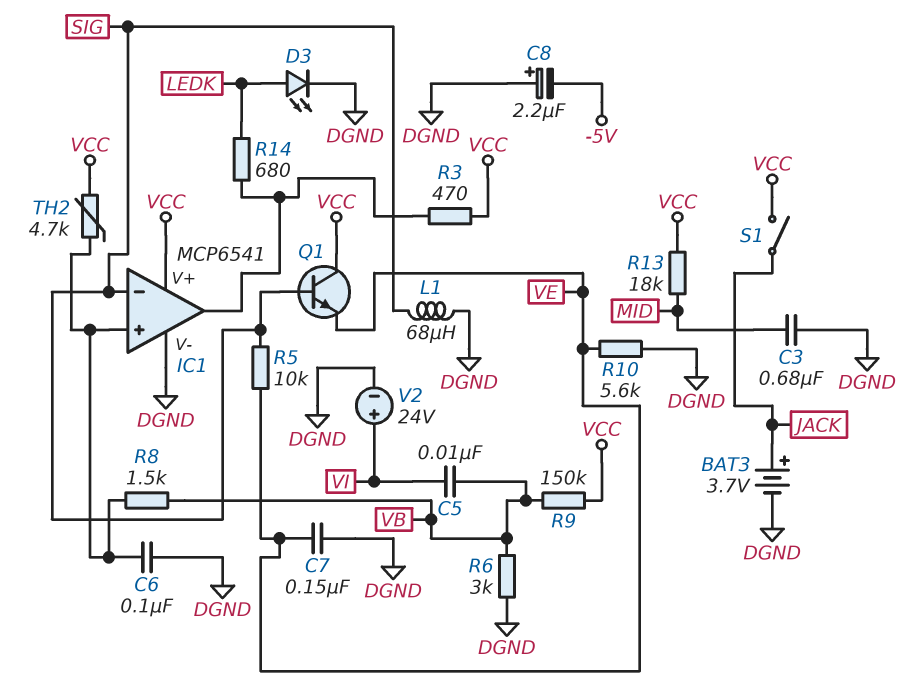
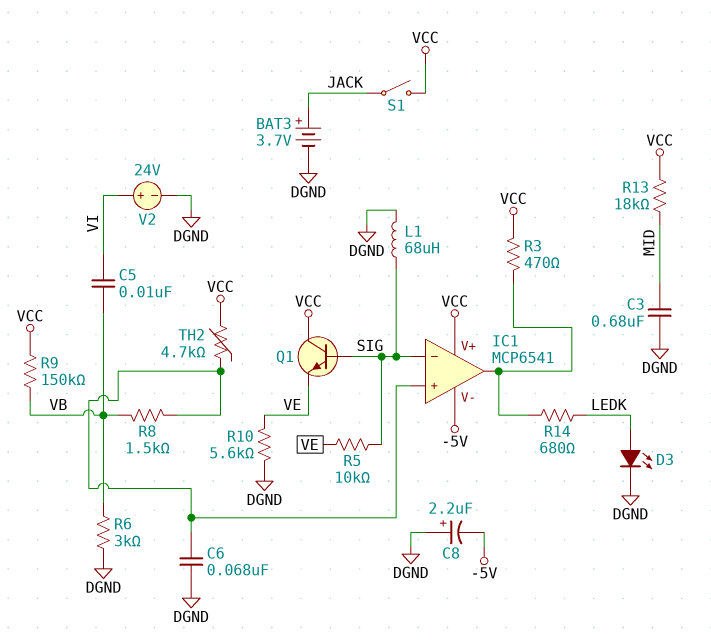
C6: 100nF (DGND, IC1/in+) -> 68nF (DGND, IC1/in+)
C7: 150nF (DGND, VE) -> none
IC1 pin V-: DGND -> -5V

